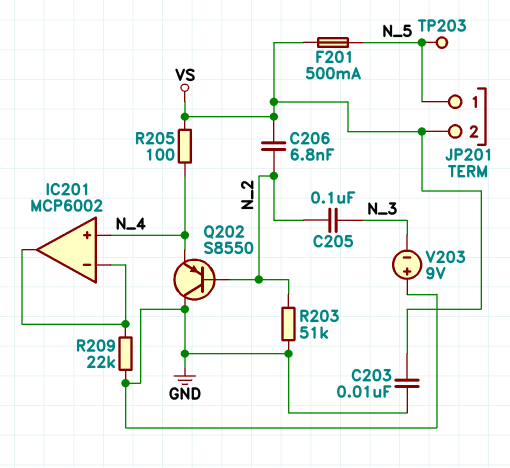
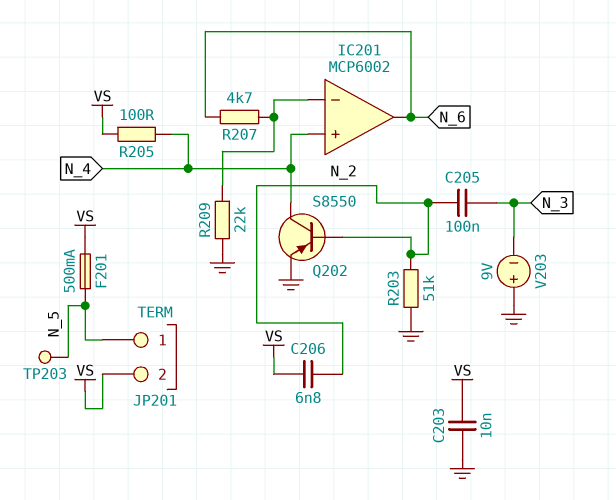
IC201 pin out: IC201/in- -> N_6
Q202: PNP S8550 (B N_2, C GND, E N_4) -> PNP S8550 (B N_2, C N_4, E GND)
R207: none -> 4.7k (IC201/in-, N_6)

